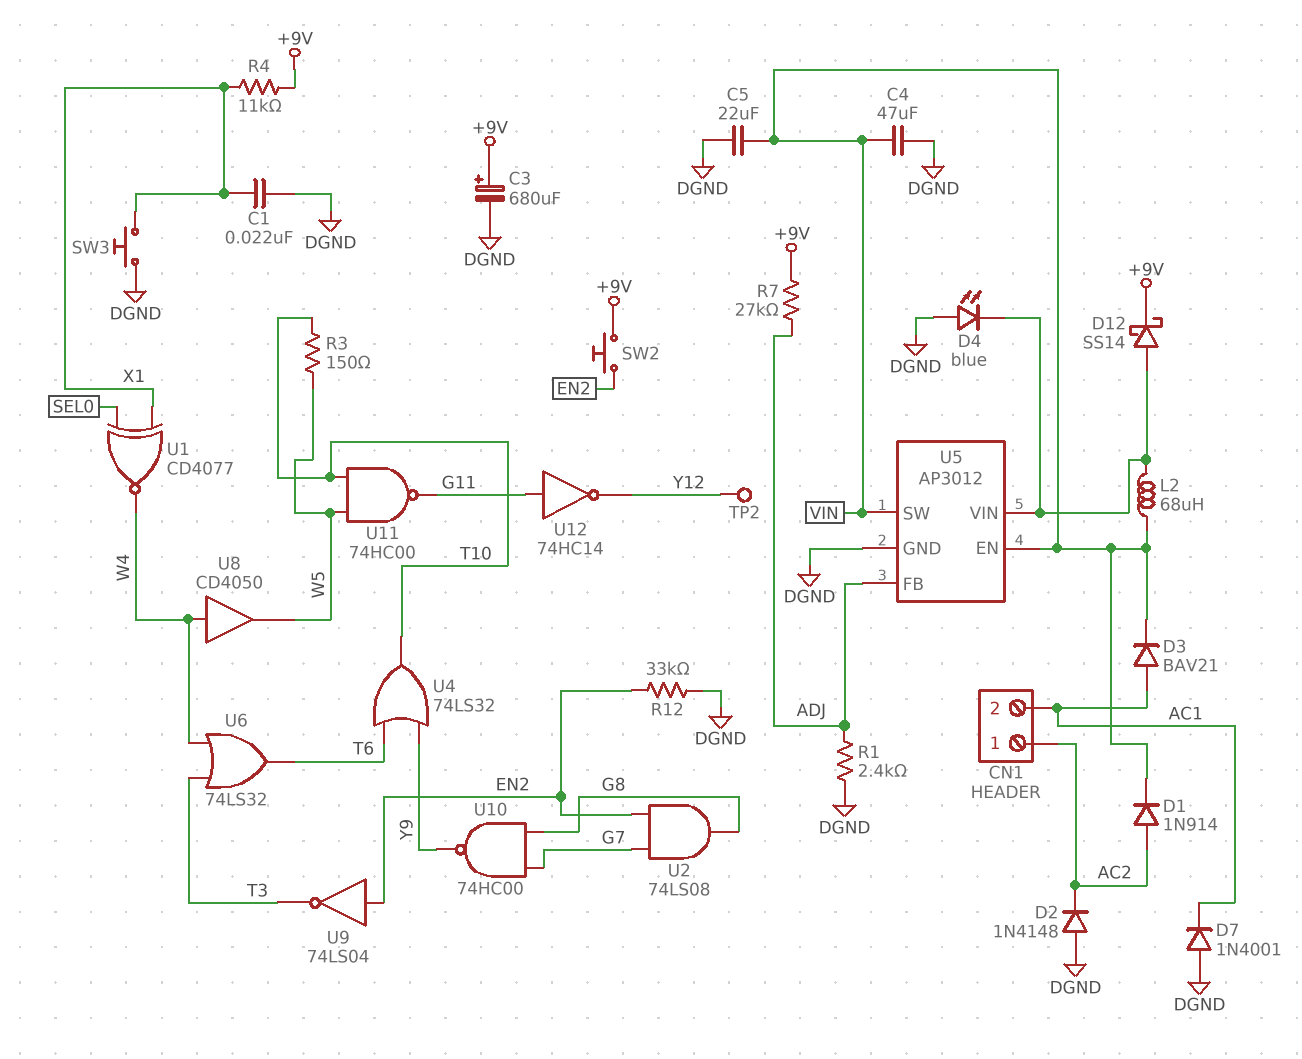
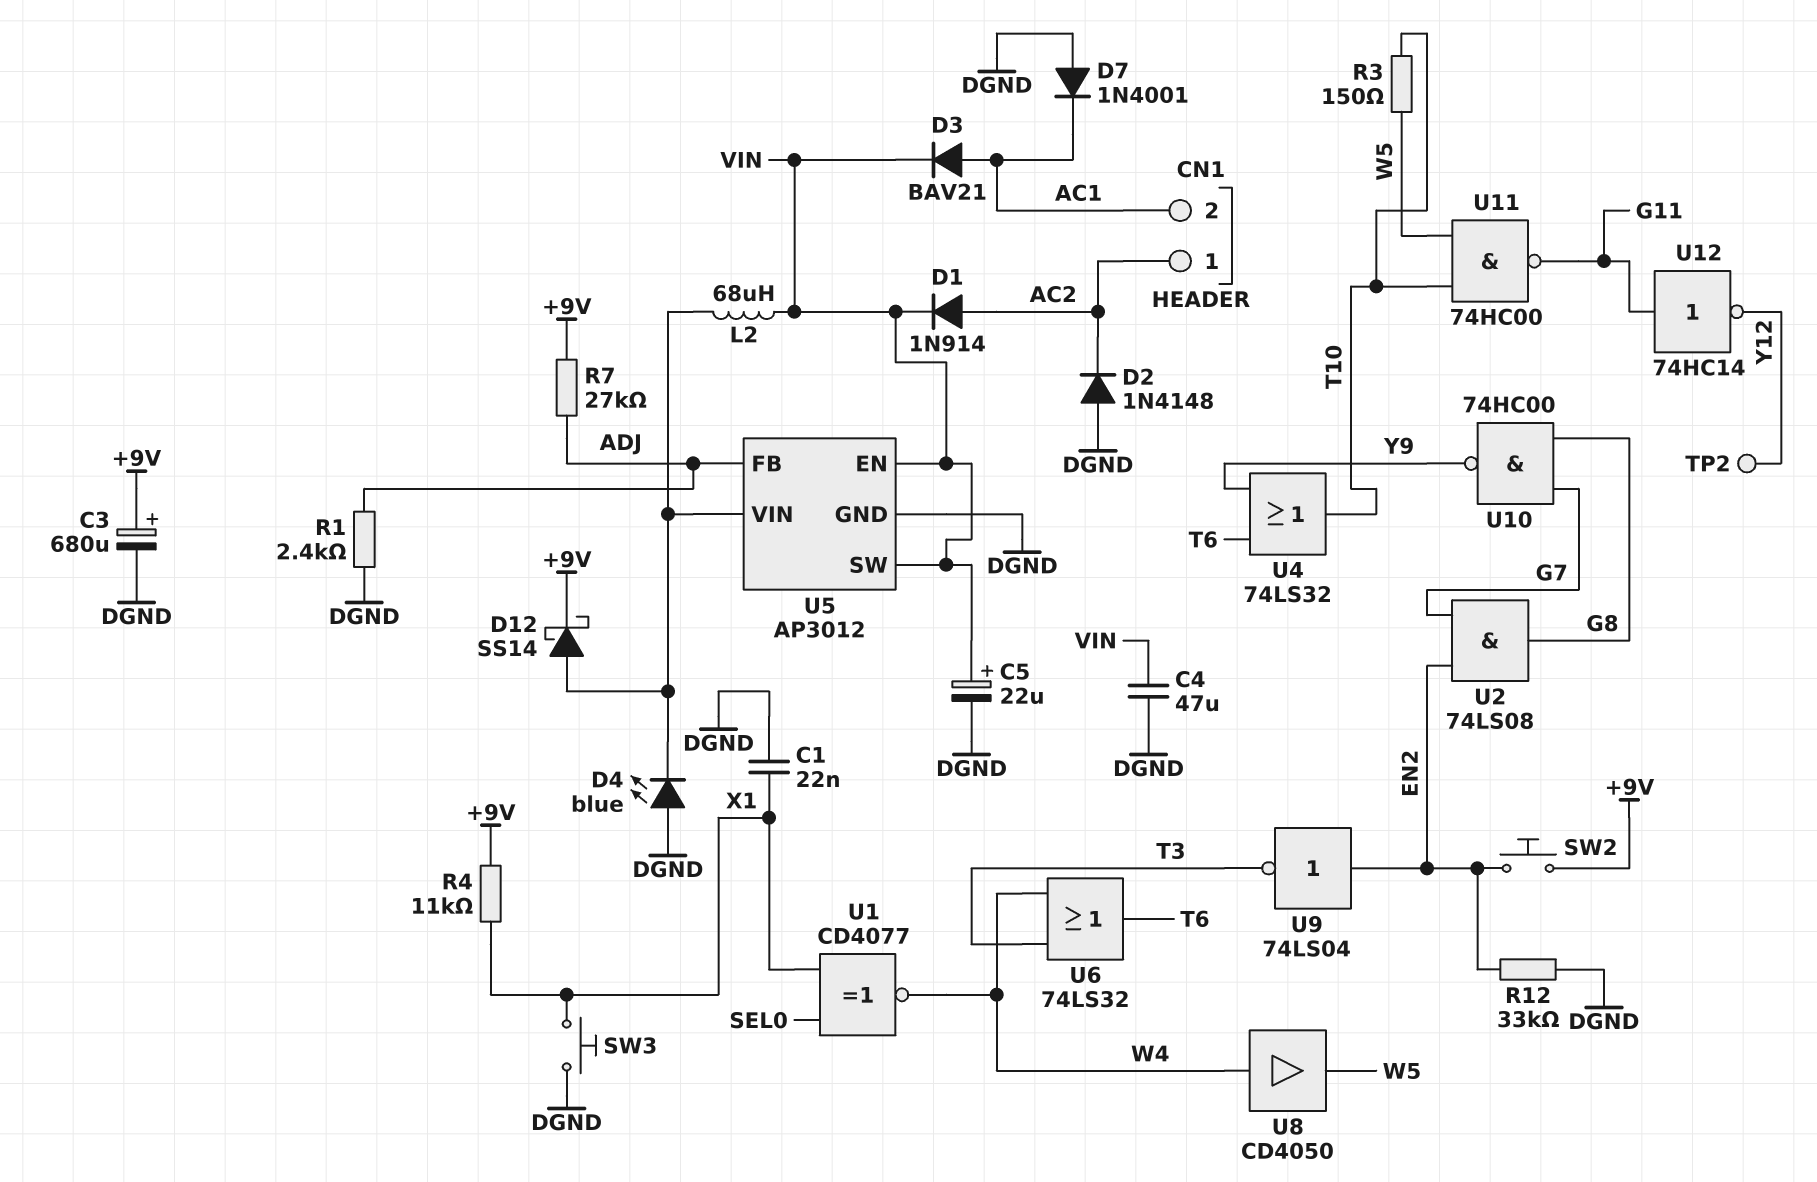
C5: 22uF (DGND, VIN) -> 22uF (plus VIN, minus DGND)

